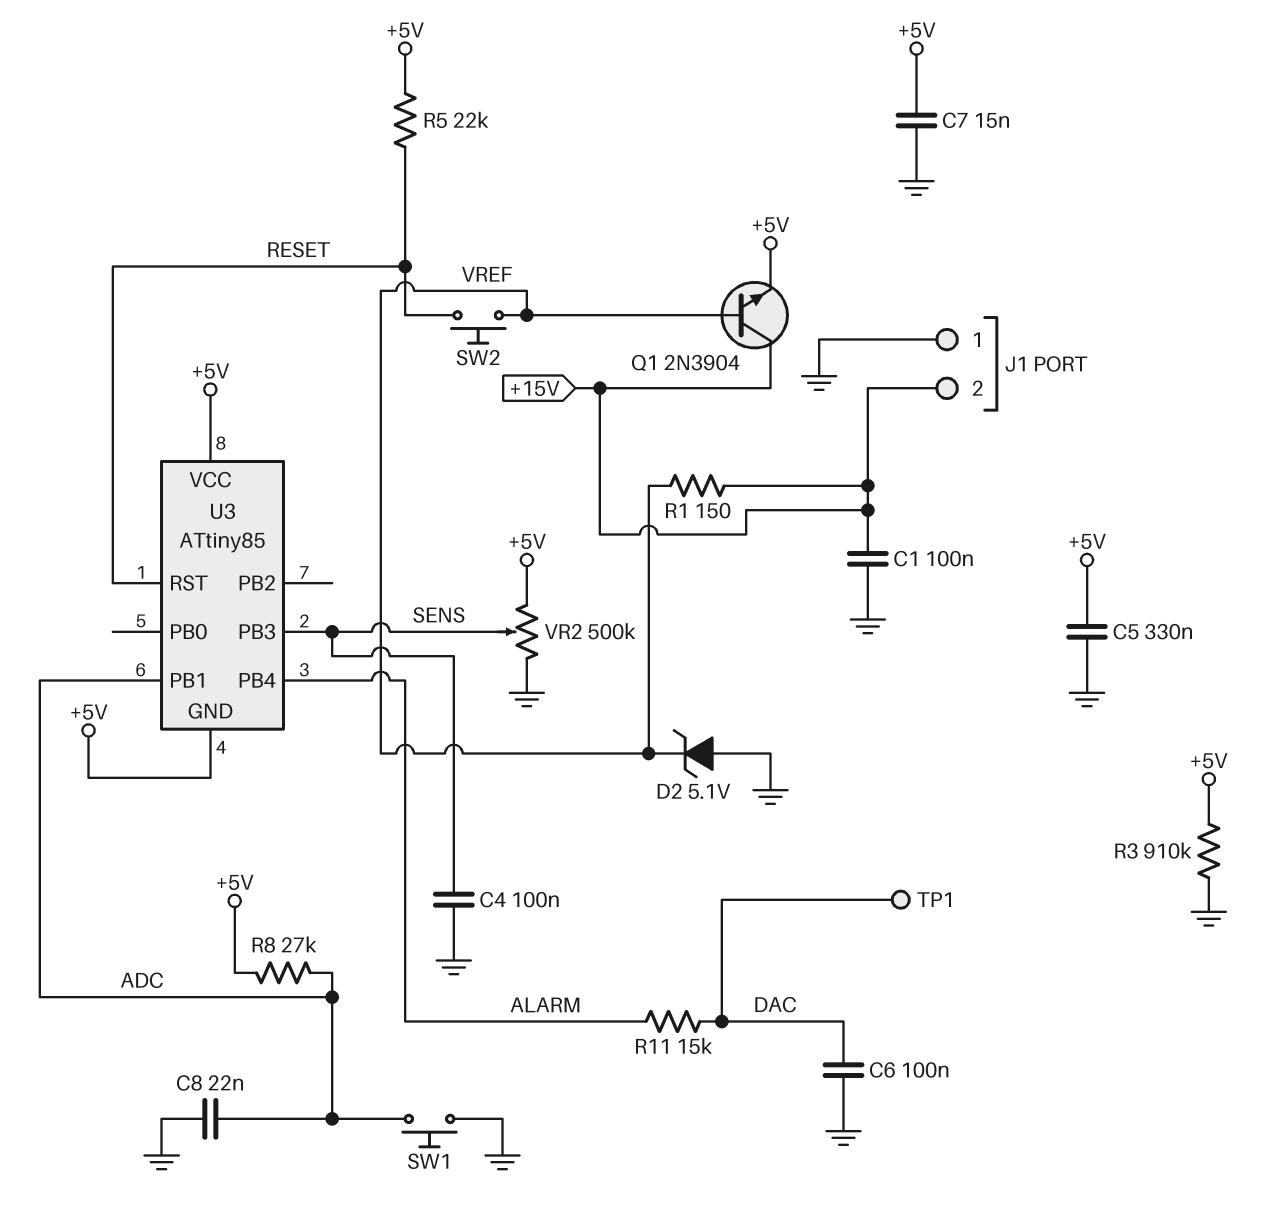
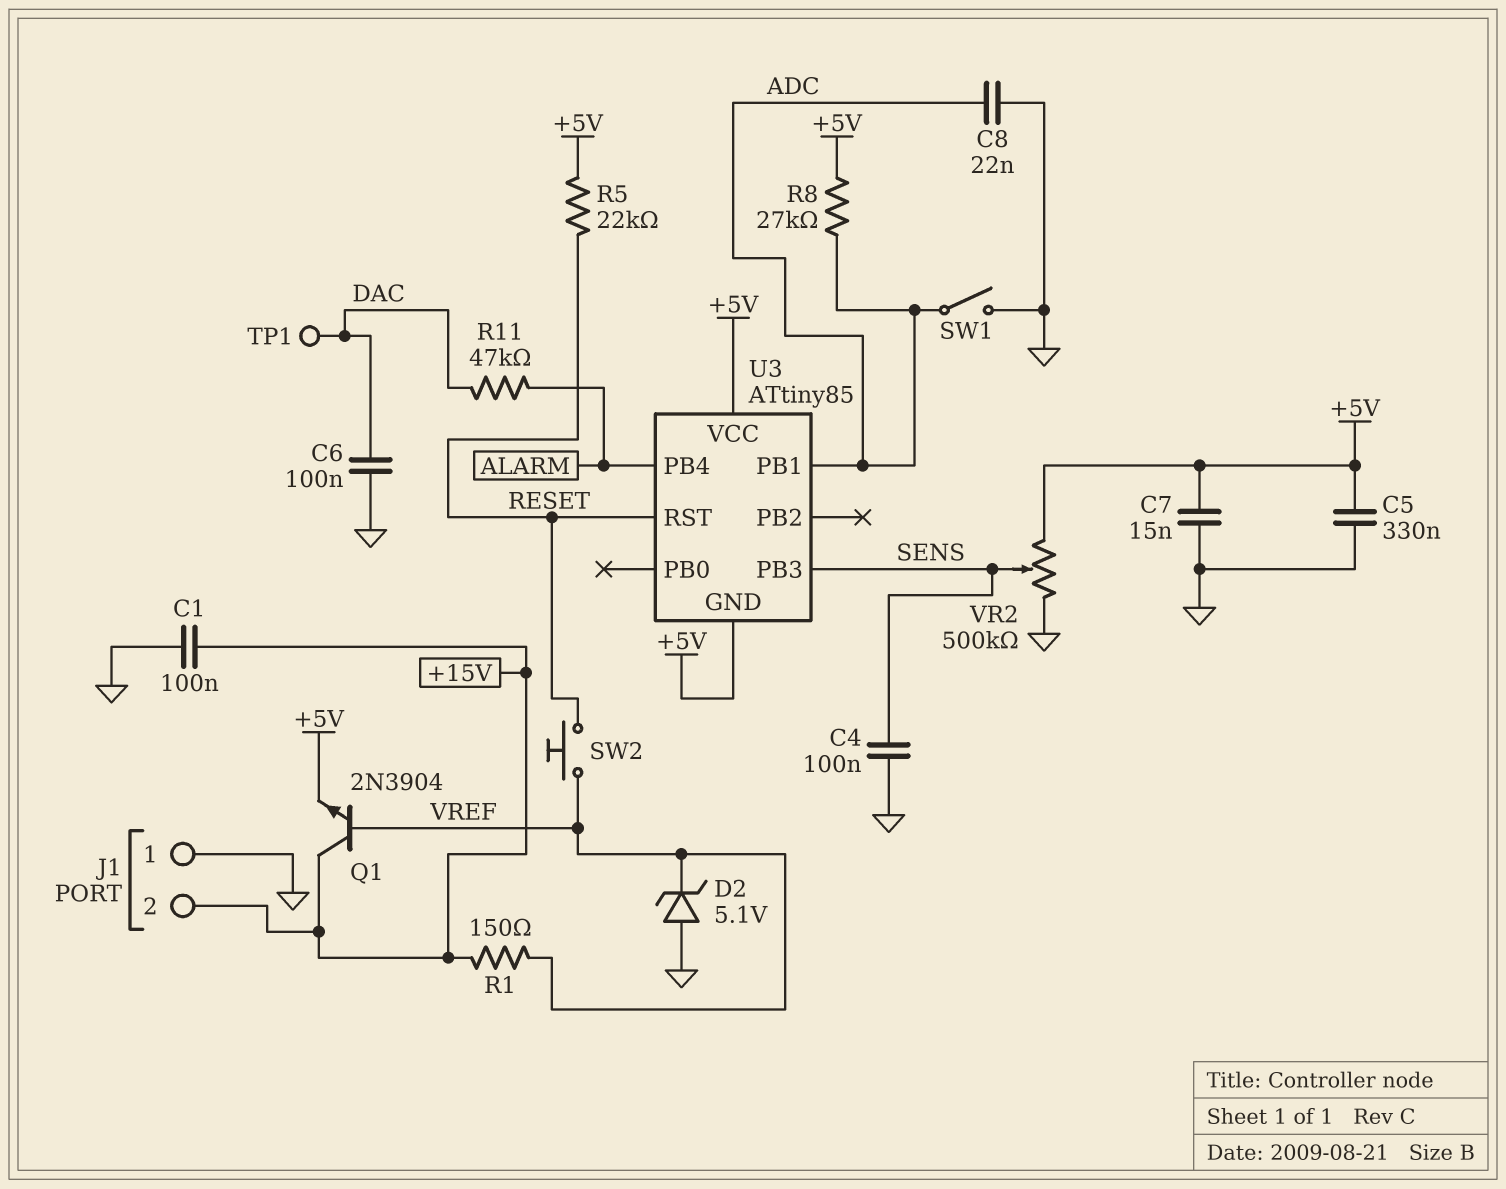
R3: 910k (+5V, GND) -> none
R11: 15k (ALARM, DAC) -> 47k (ALARM, DAC)
SW1: button (ADC, GND) -> switch (ADC, GND)

